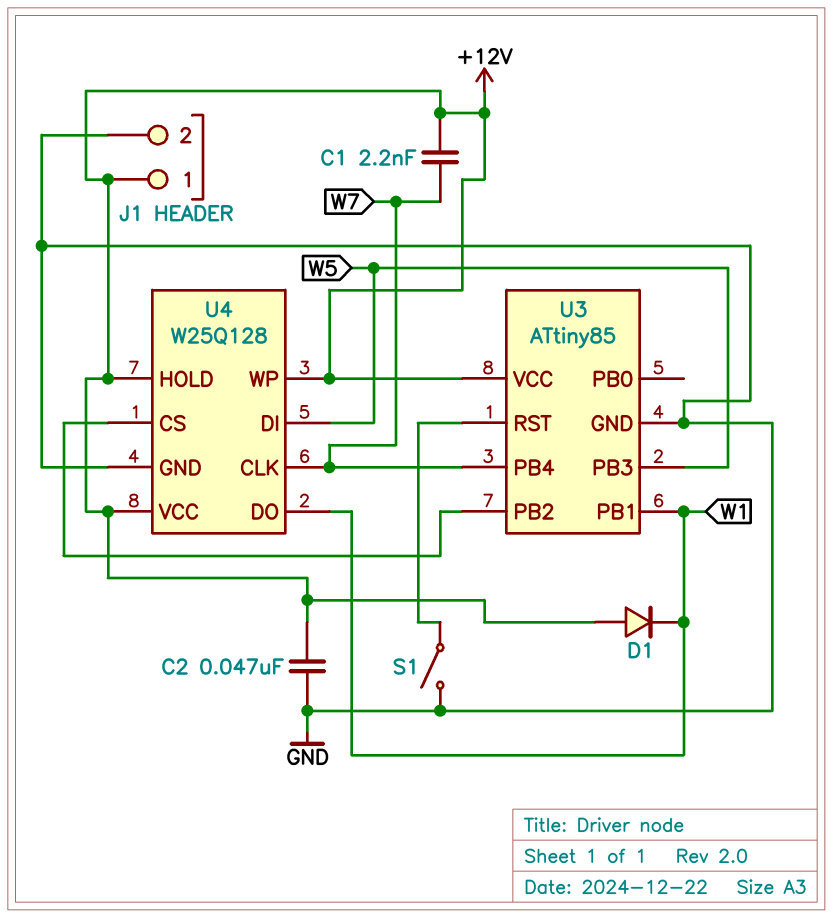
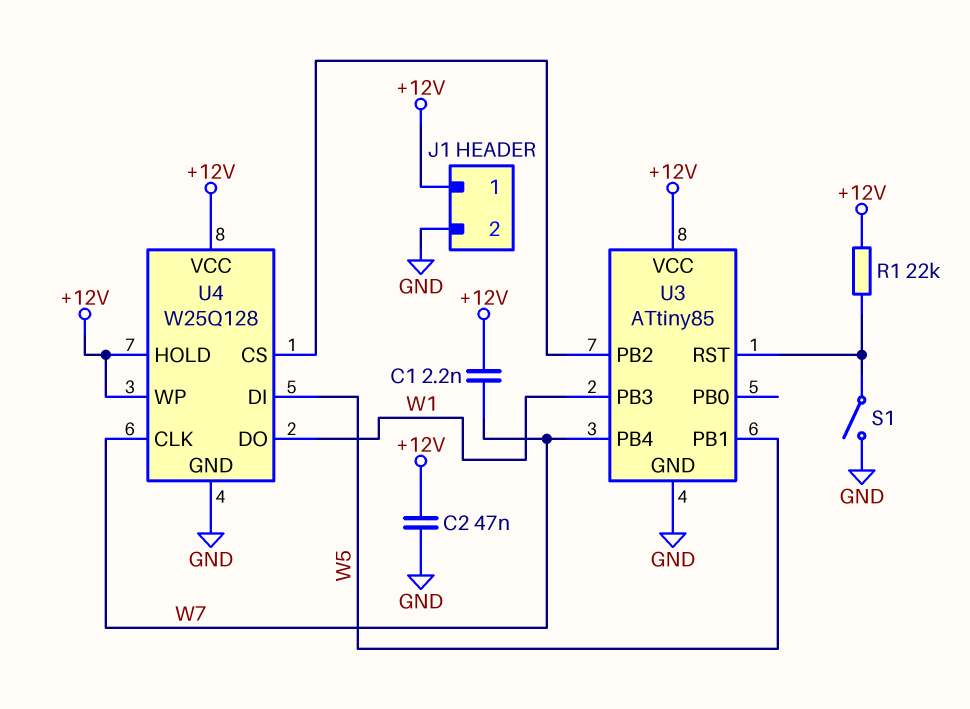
D1: diode (A +12V, K W1) -> none
R1: none -> 22k (+12V, U3/RST)
U3 pin PB1: W1 -> W5
U3 pin PB3: W5 -> W1

